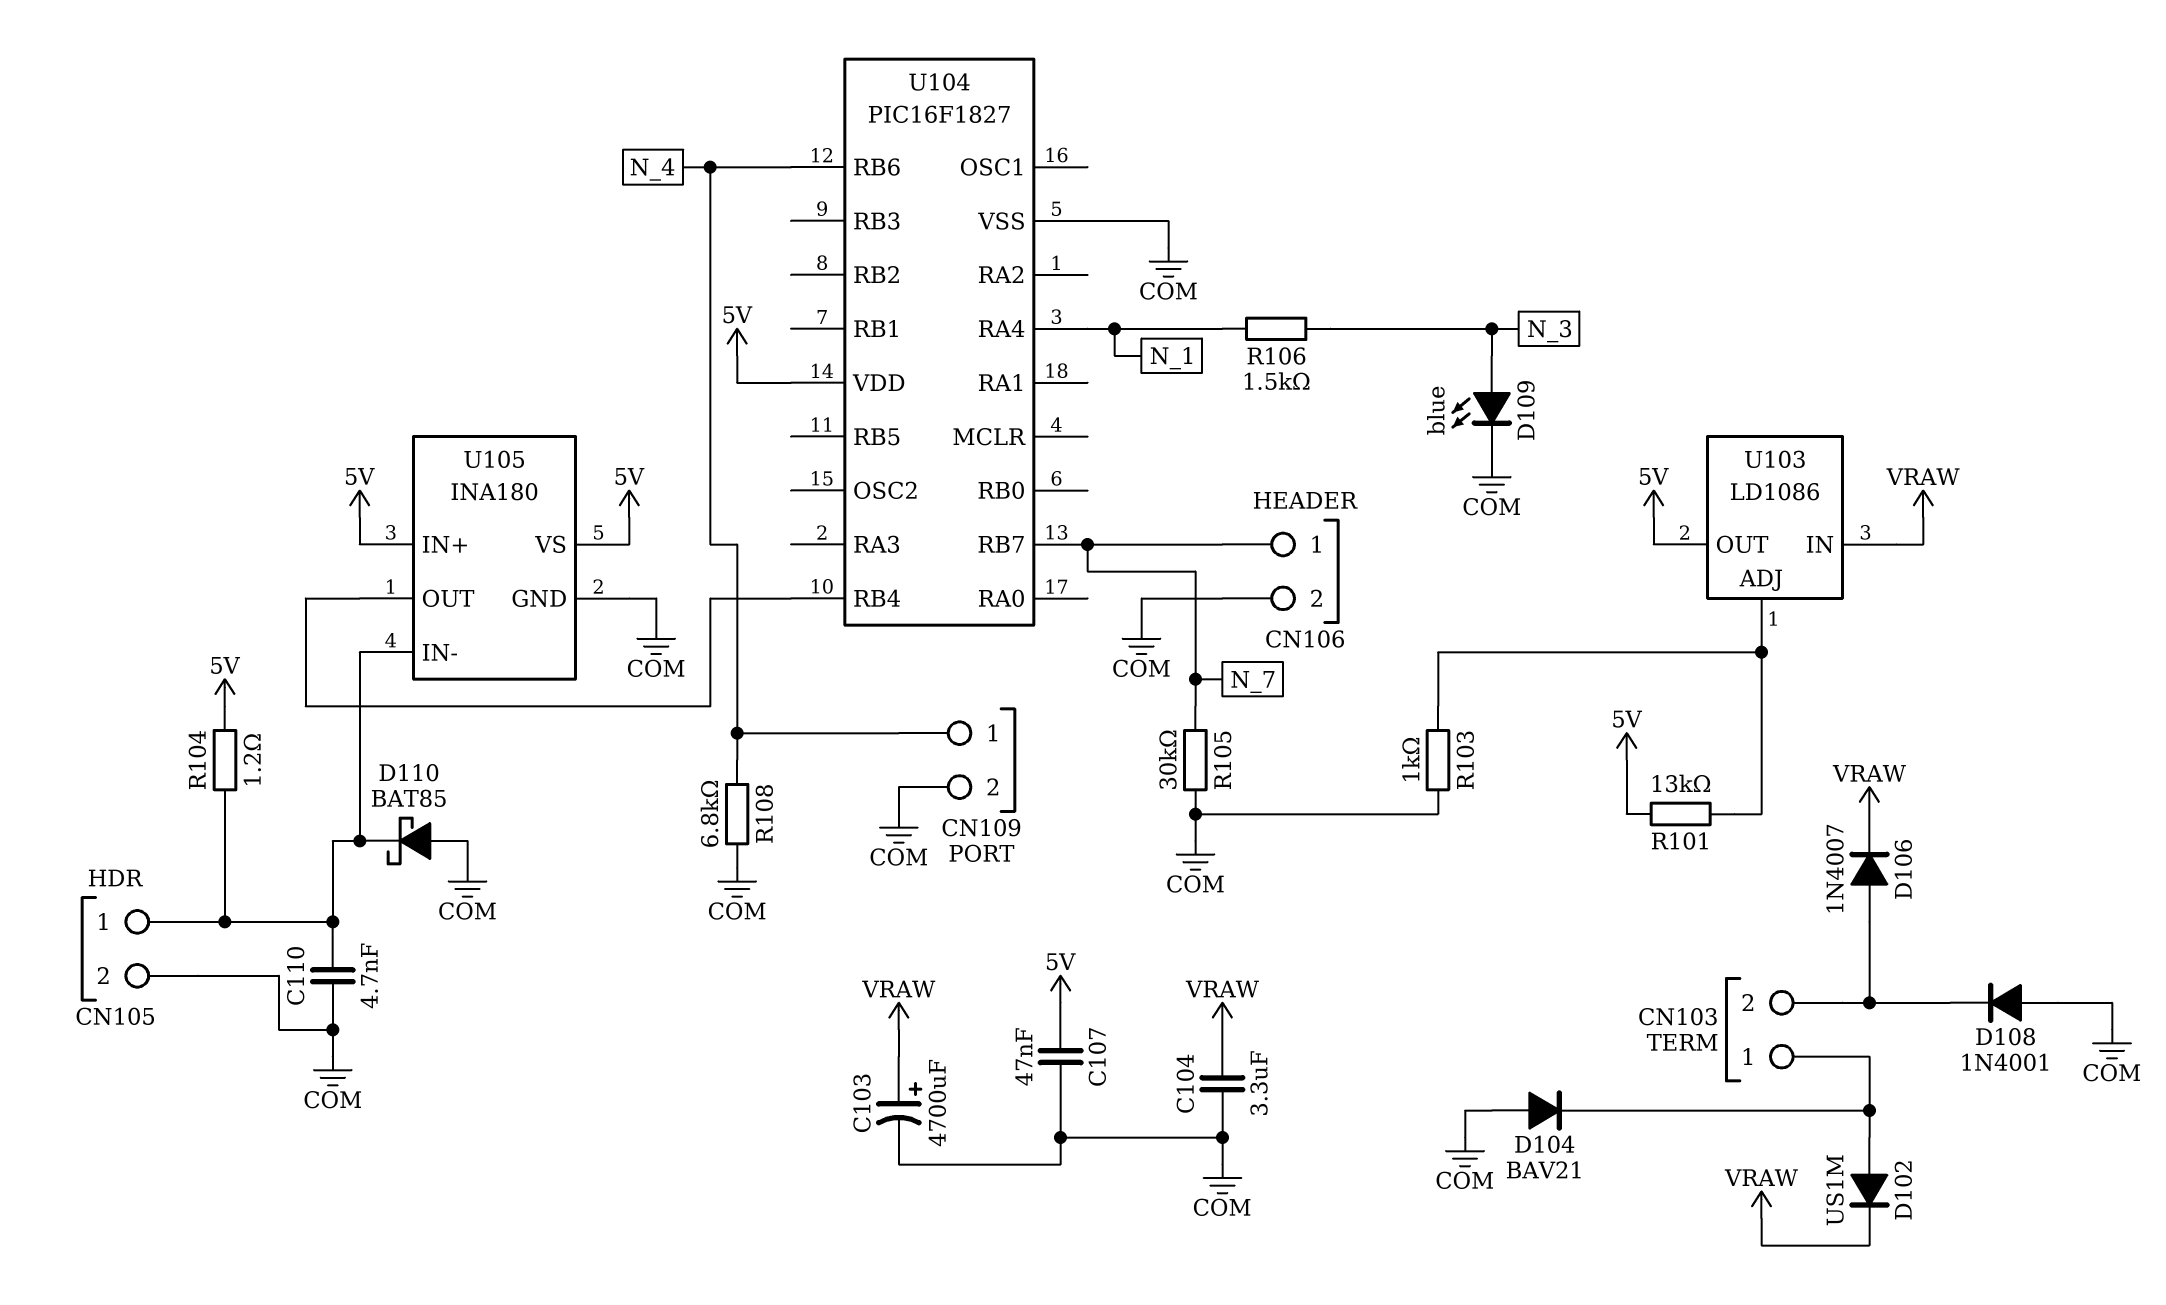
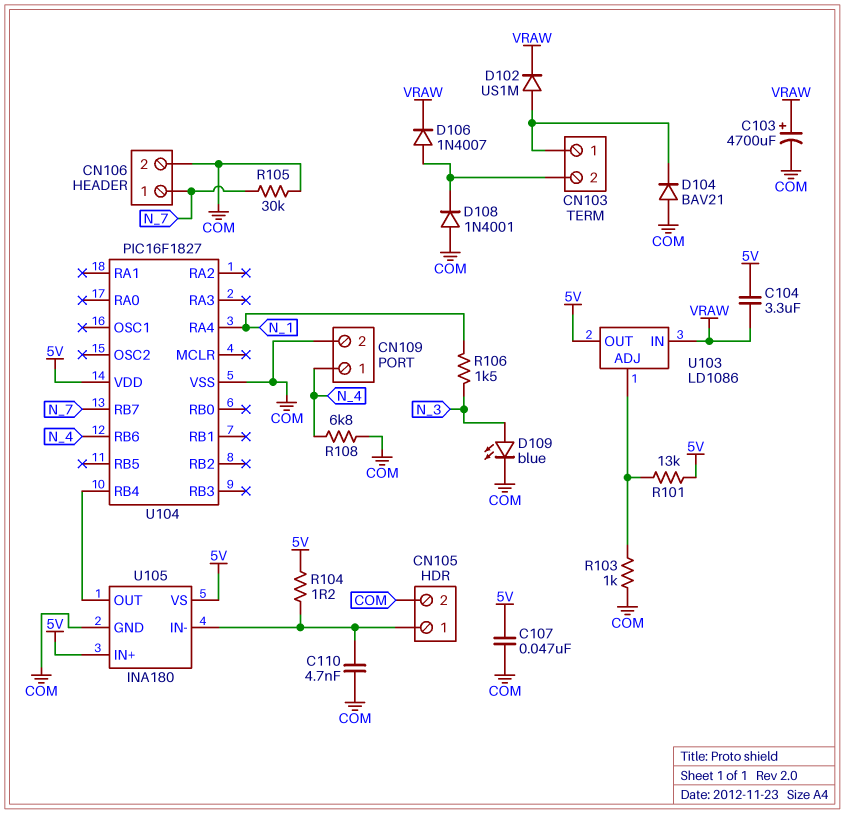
C104: 3.3uF (COM, VRAW) -> 3.3uF (5V, VRAW)
D110: schottky BAT85 (A COM, K CN105/1) -> none

